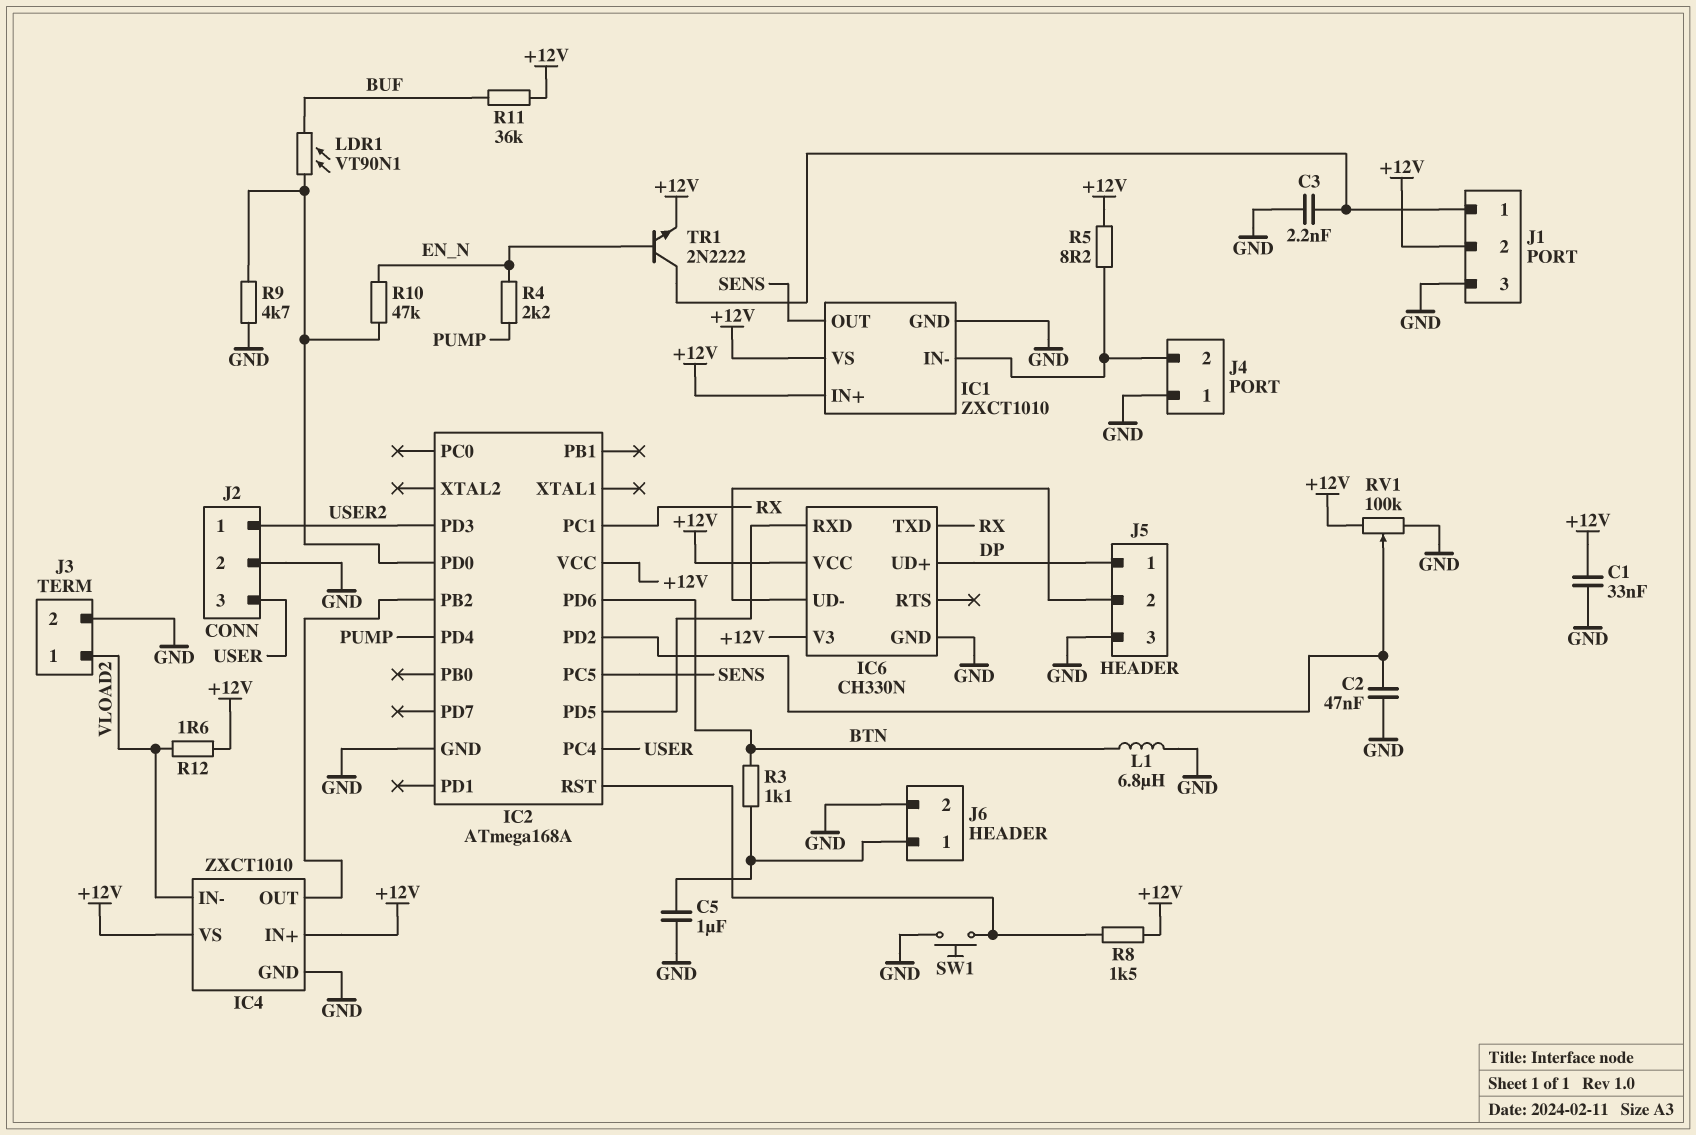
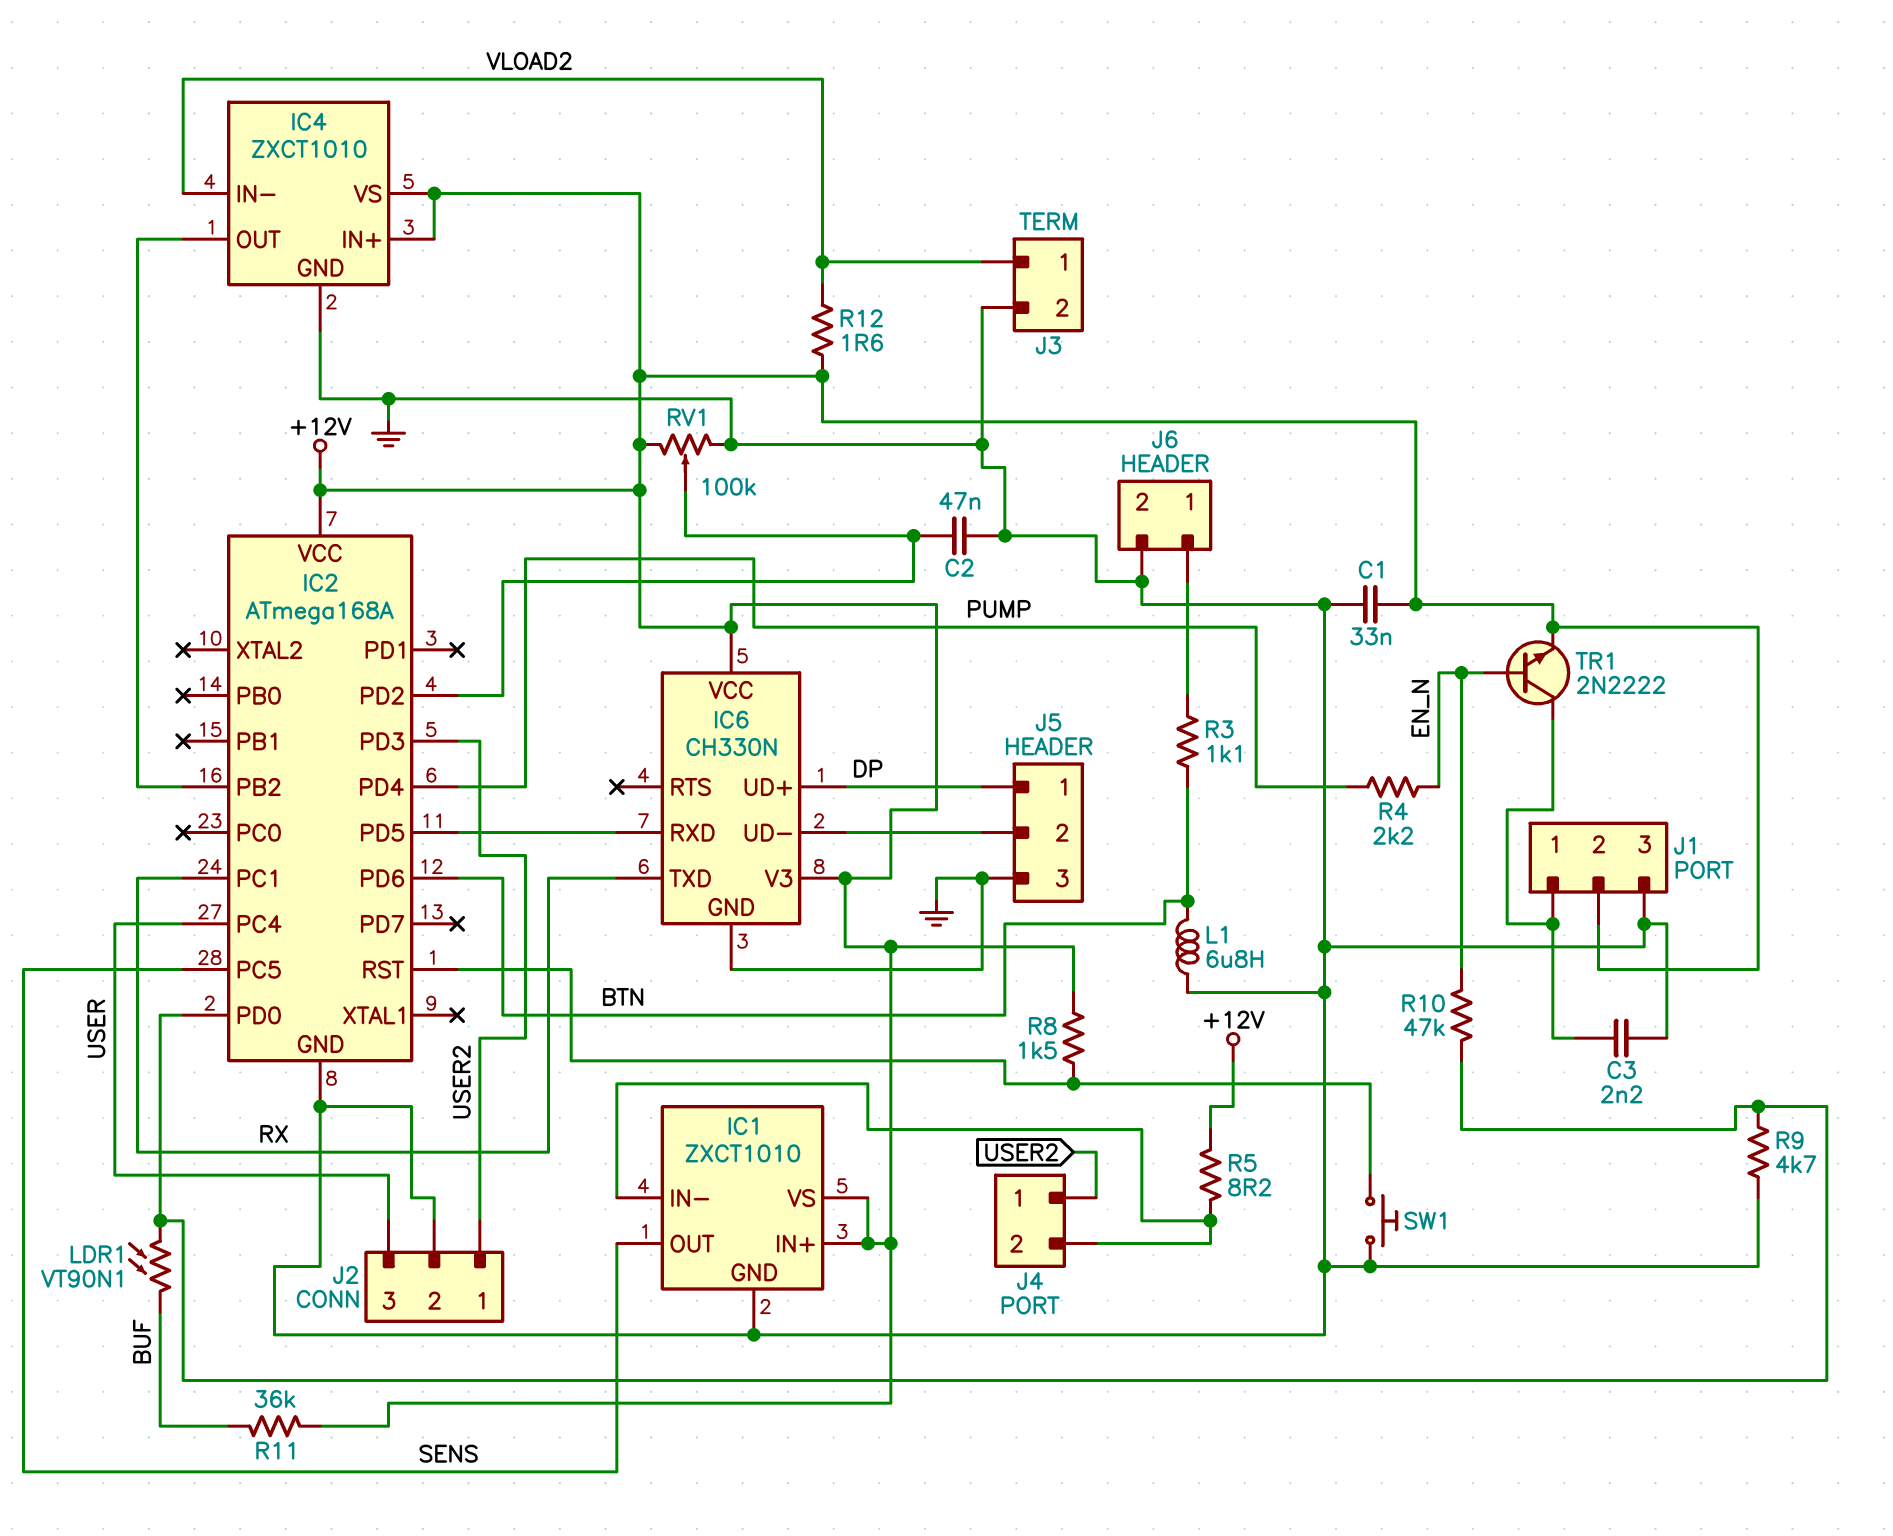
C5: 1uF (GND, J6/1) -> none
J4 pin 1: GND -> USER2

